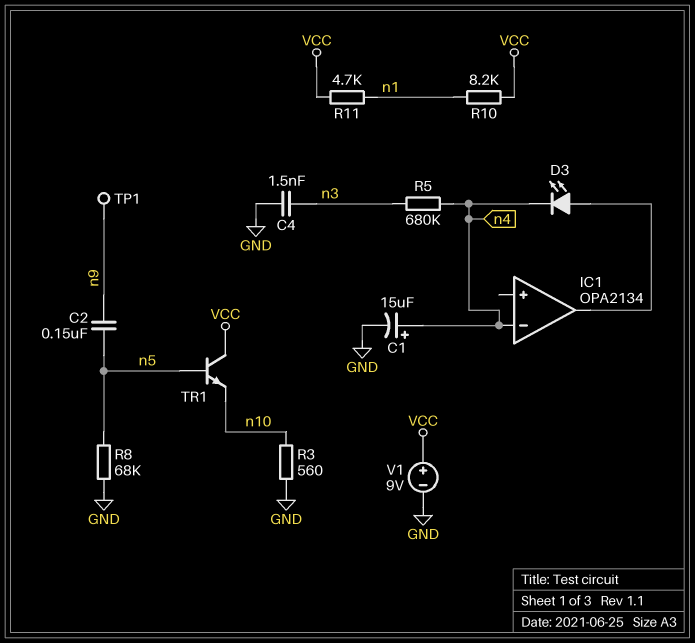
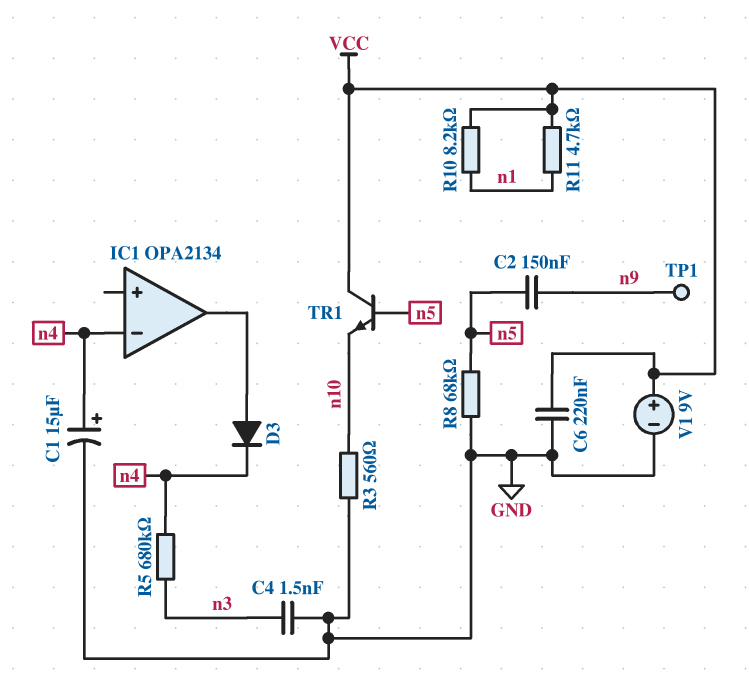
C6: none -> 220nF (GND, VCC)
D3: LED (A IC1/out, K n4) -> diode (A IC1/out, K n4)

